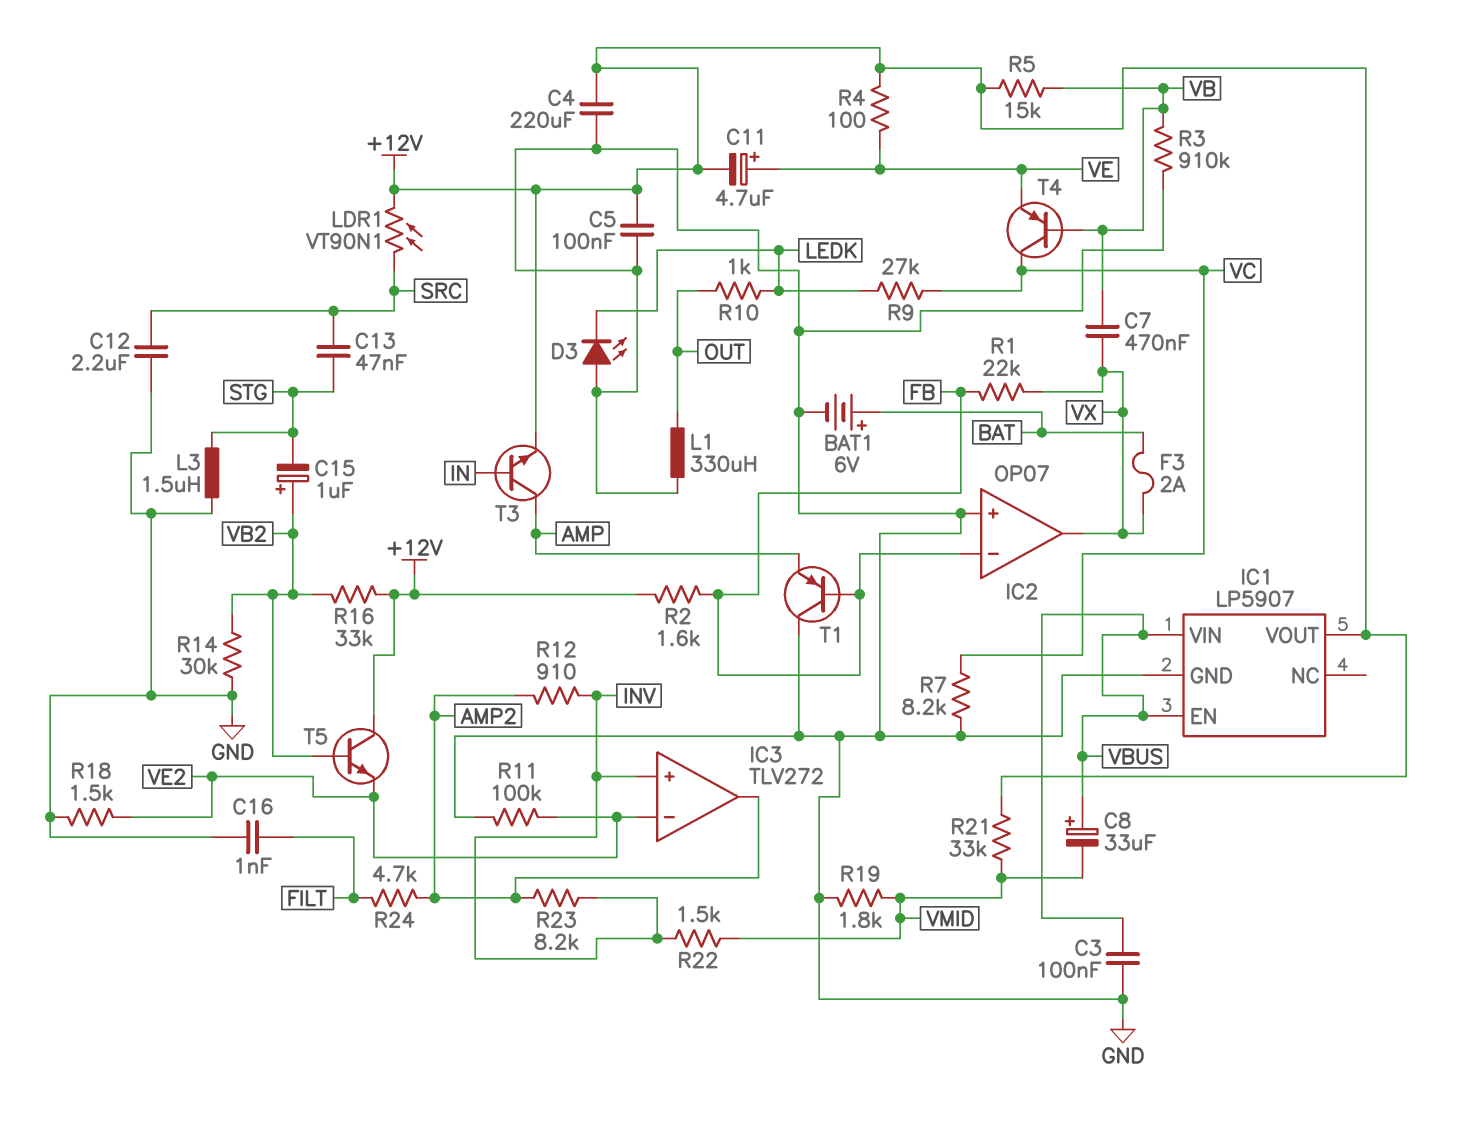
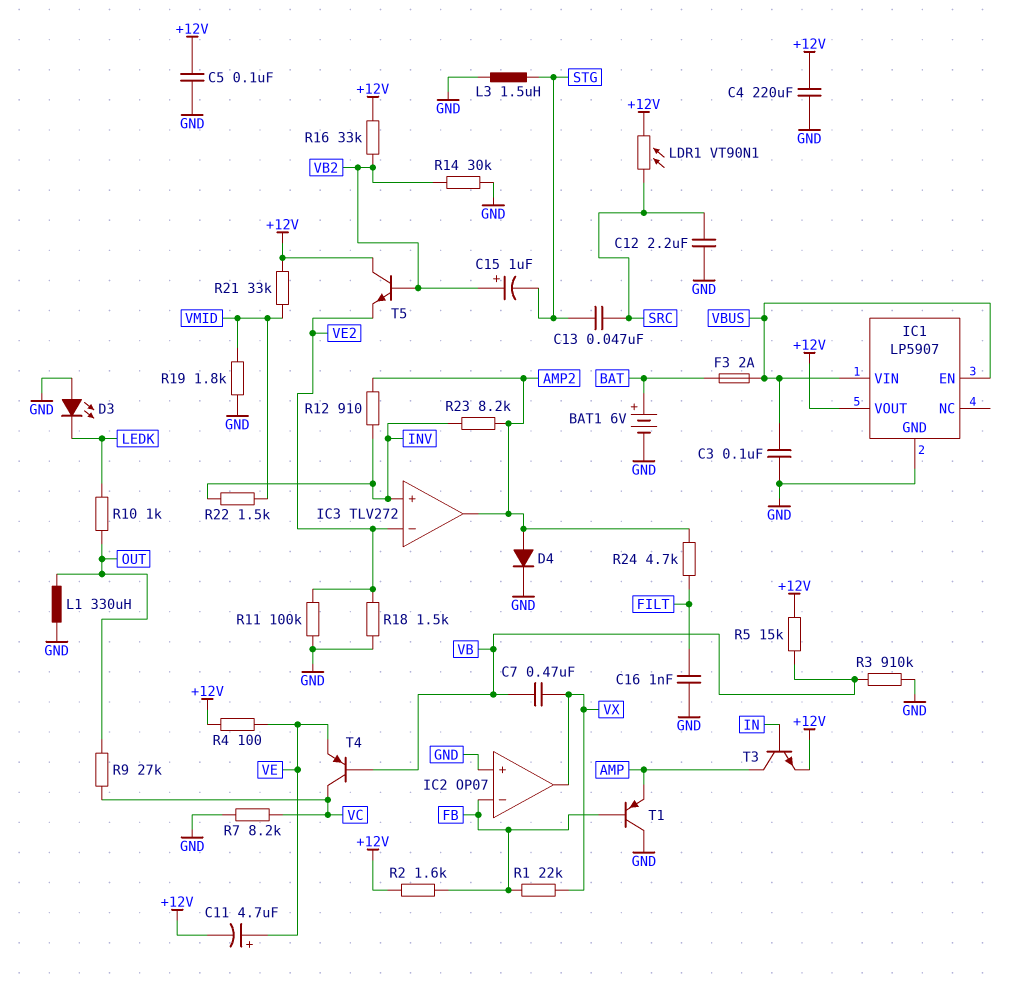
C8: 33uF (plus VBUS, minus VMID) -> none
D4: none -> diode (A AMP2, K GND)
F3: 2A (BAT, VX) -> 2A (BAT, VBUS)
R9: 27k (LEDK, VC) -> 27k (OUT, VC)

